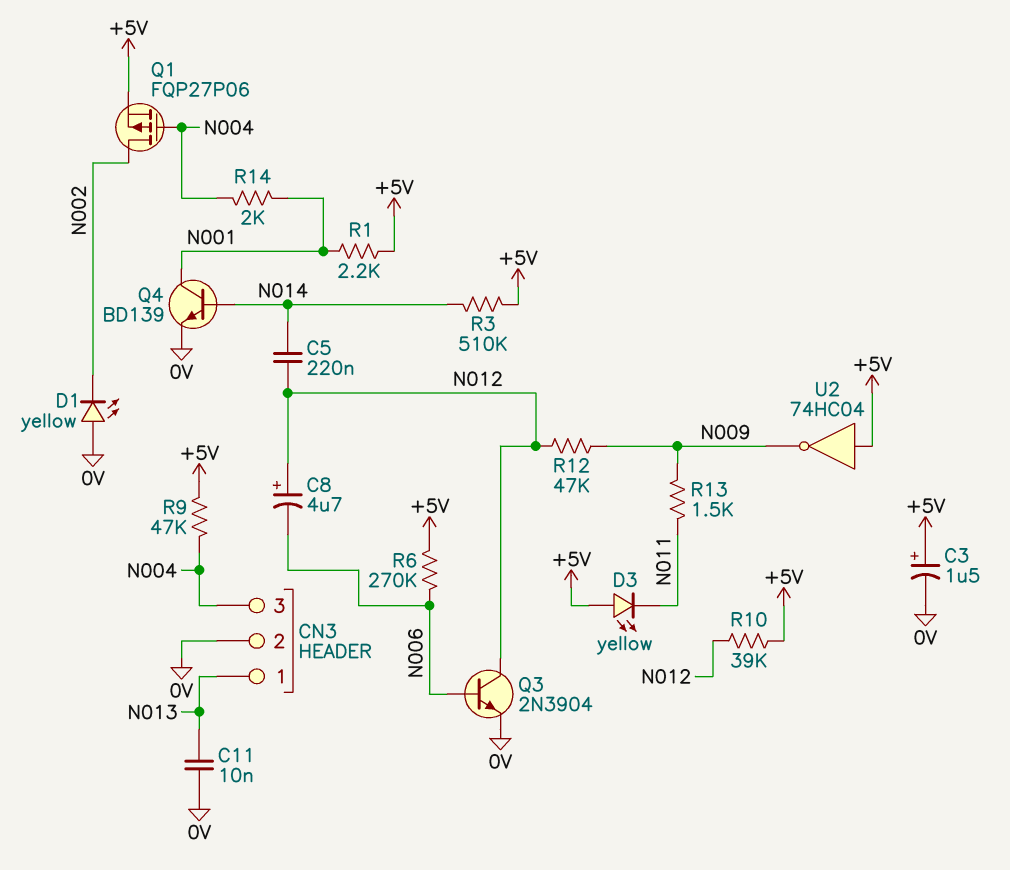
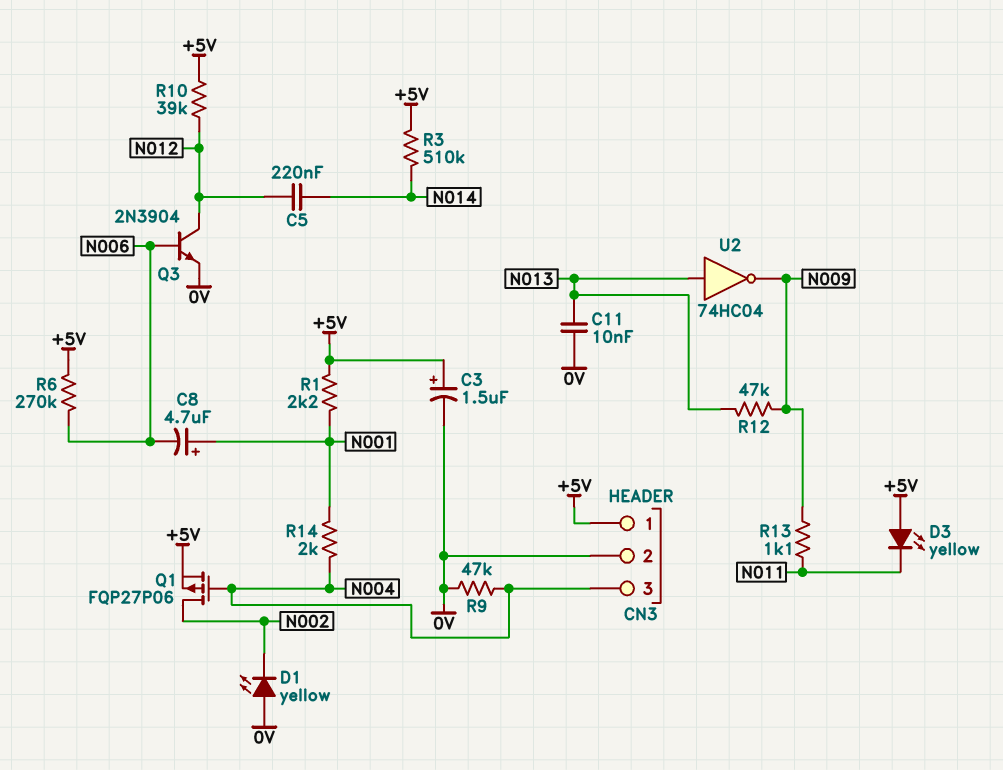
C8: 4.7uF (plus N012, minus N006) -> 4.7uF (plus N001, minus N006)
CN3 pin 1: N013 -> +5V
Q4: NPN BD139 (B N014, C N001, E 0V) -> none
R9: 47k (+5V, N004) -> 47k (0V, N004)
R12: 47k (N009, N012) -> 47k (N009, N013)
R13: 1.5k (N009, N011) -> 1.1k (N009, N011)
U2: NOT 74HC04 (in +5V, out N009) -> NOT 74HC04 (in N013, out N009)

